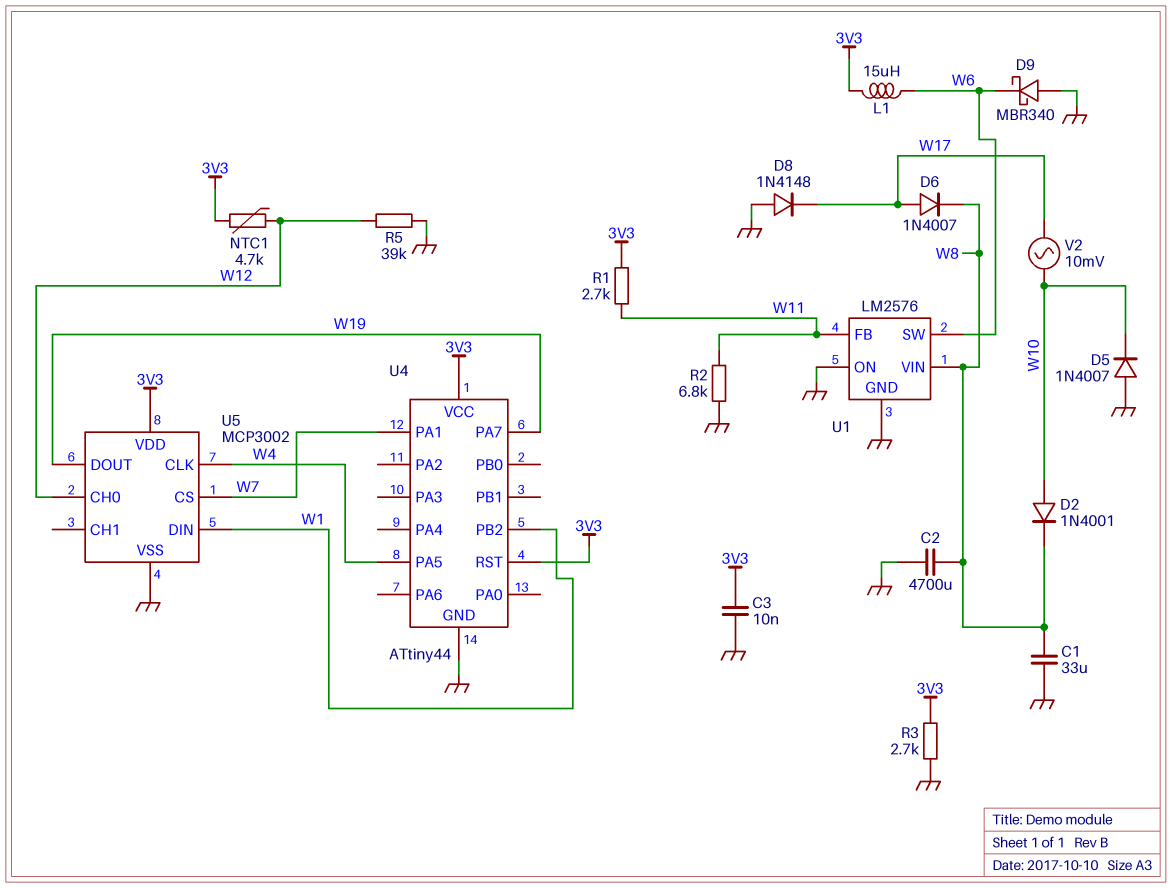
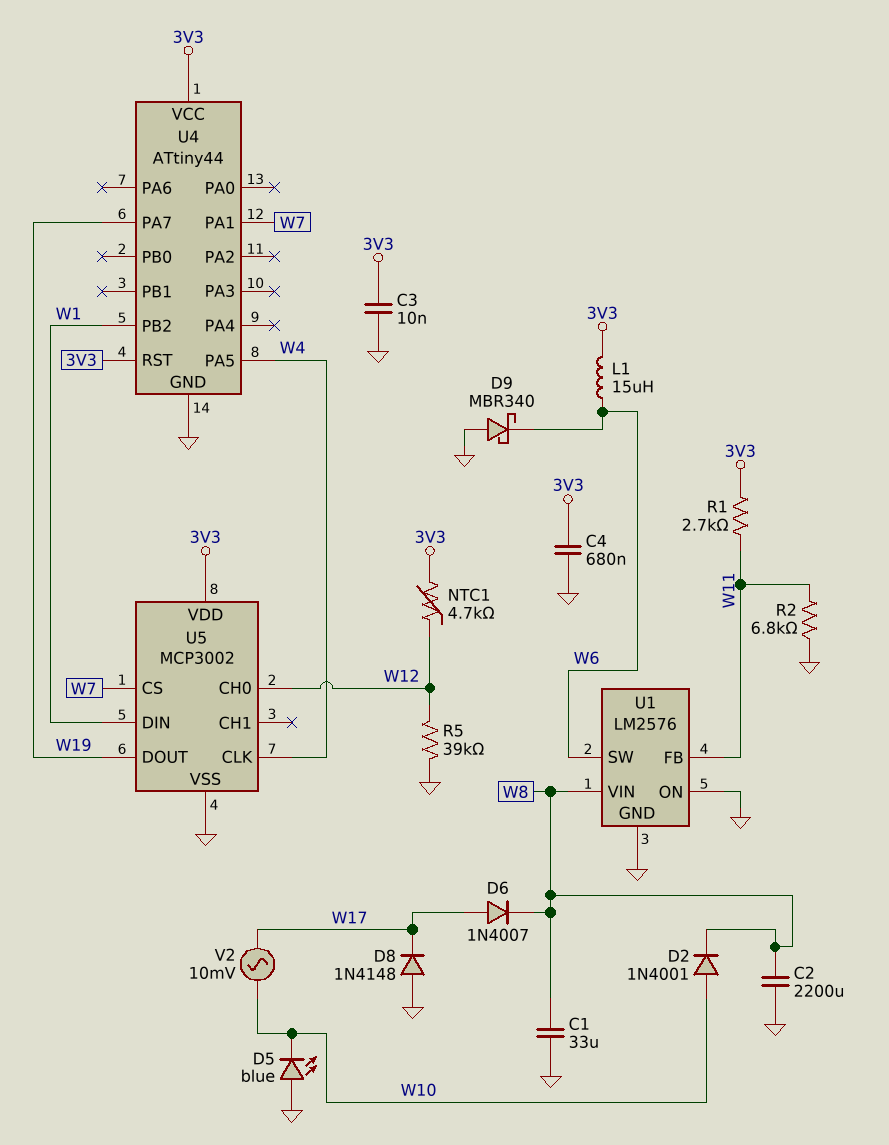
C2: 4700uF (GND, W8) -> 2200uF (GND, W8)
C4: none -> 680nF (3V3, GND)
D5: diode 1N4007 (A GND, K W10) -> LED blue (A GND, K W10)
R3: 2.7k (3V3, GND) -> none

